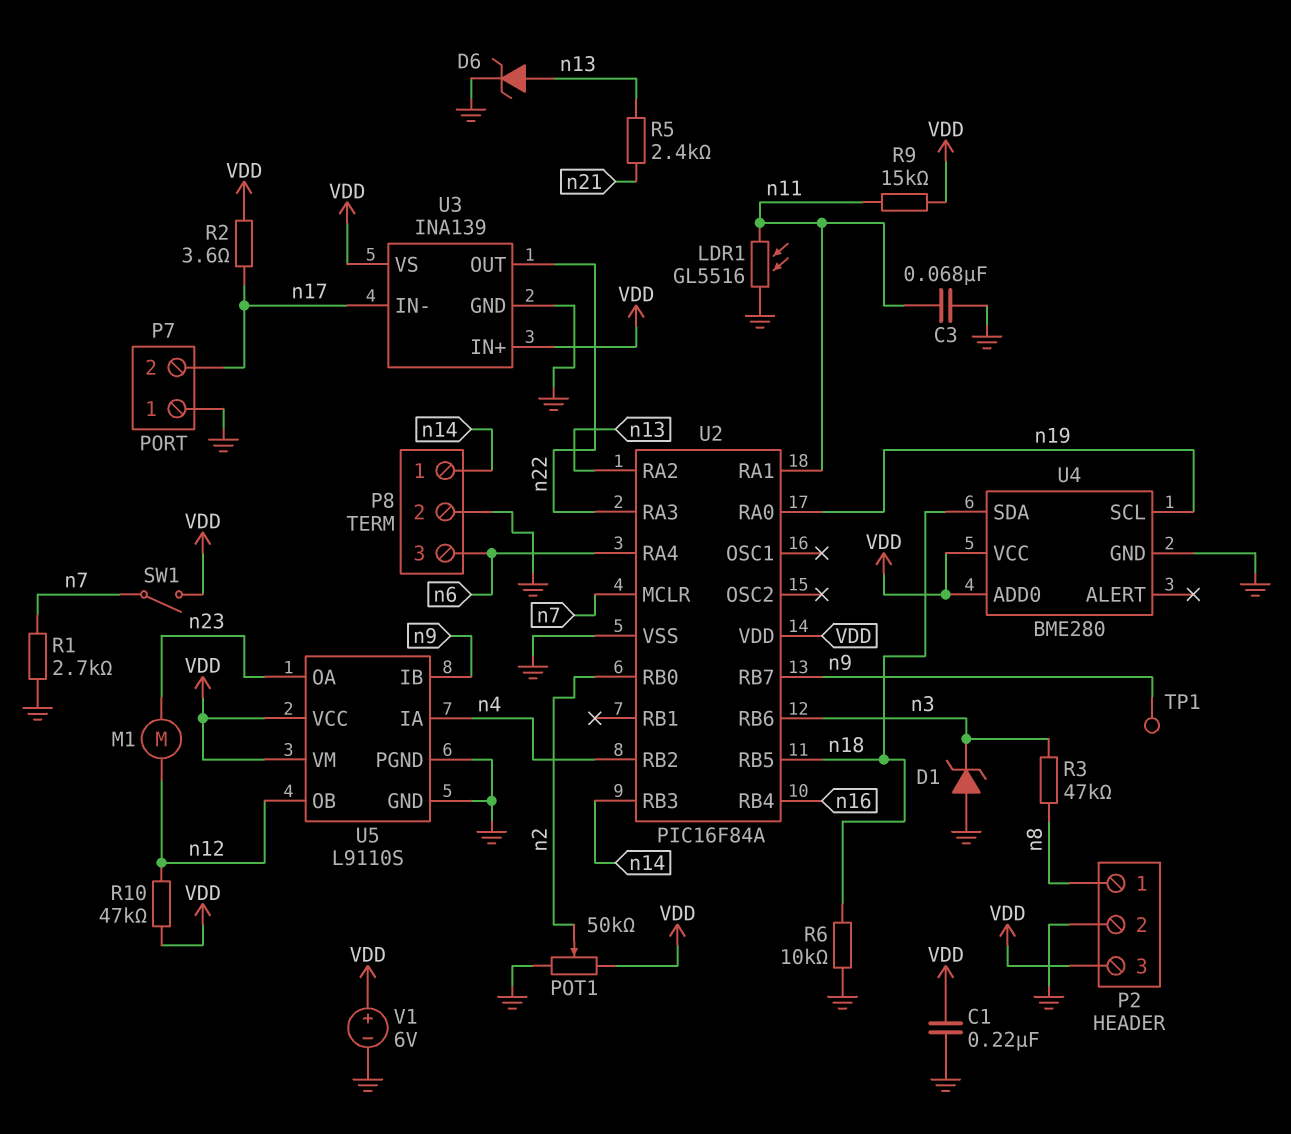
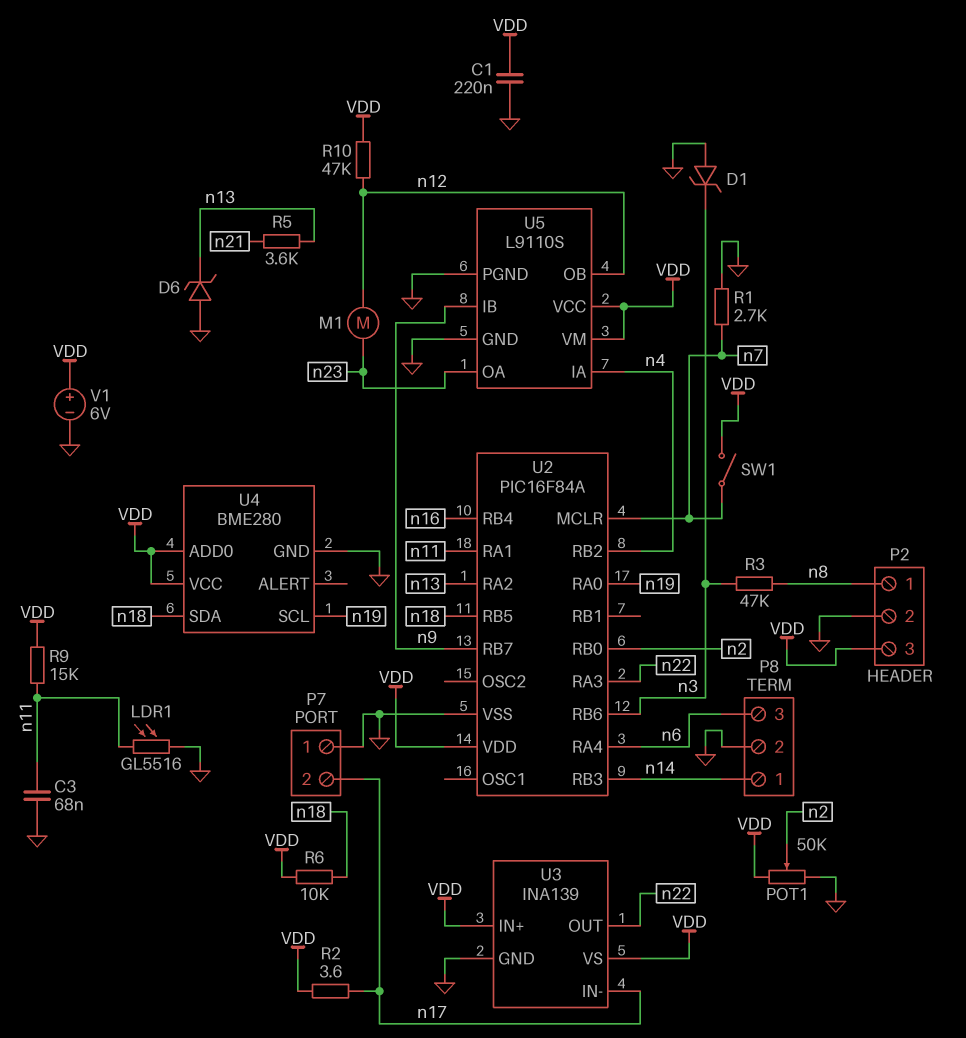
D6: zener (A n13, K GND) -> zener (A GND, K n13)
R5: 2.4k (n13, n21) -> 3.6k (n13, n21)
R6: 10k (GND, n18) -> 10k (VDD, n18)
TP1: test point (n9) -> none

